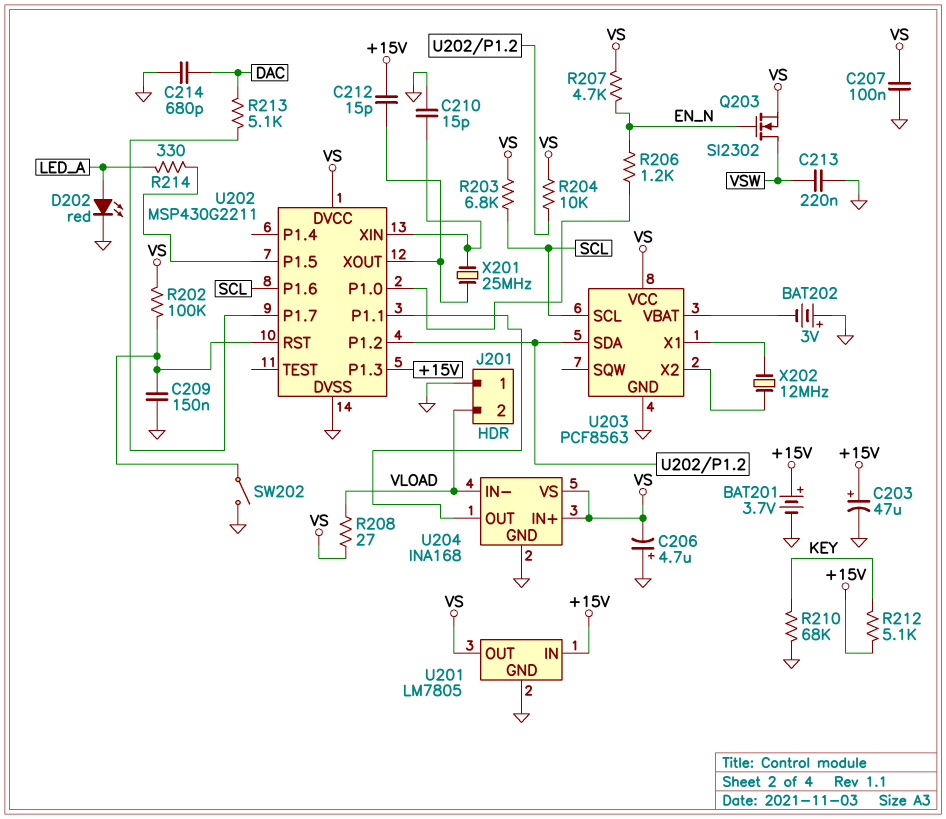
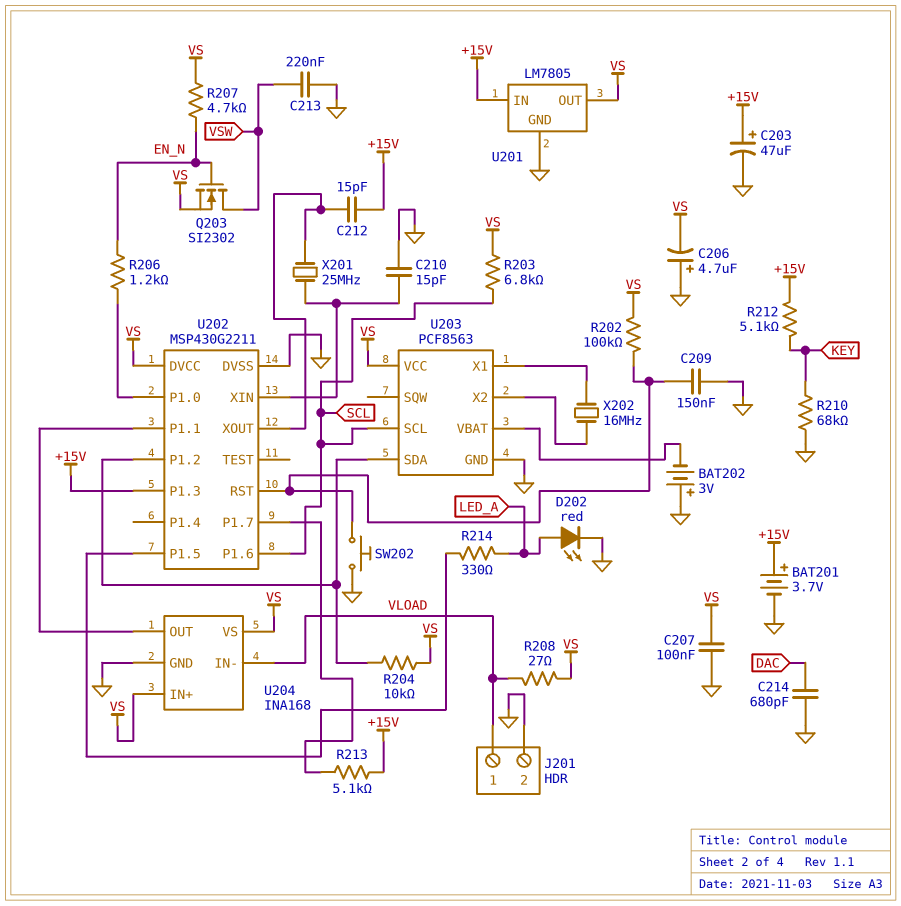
J201 pin 1: GND -> VLOAD
J201 pin 2: VLOAD -> GND
R213: 5.1k (DAC, U202/P1.7) -> 5.1k (+15V, U202/P1.7)
SW202: switch (GND, U202/RST) -> button (GND, U202/RST)
X202: 12MHz (U203/X1, U203/X2) -> 16MHz (U203/X1, U203/X2)

